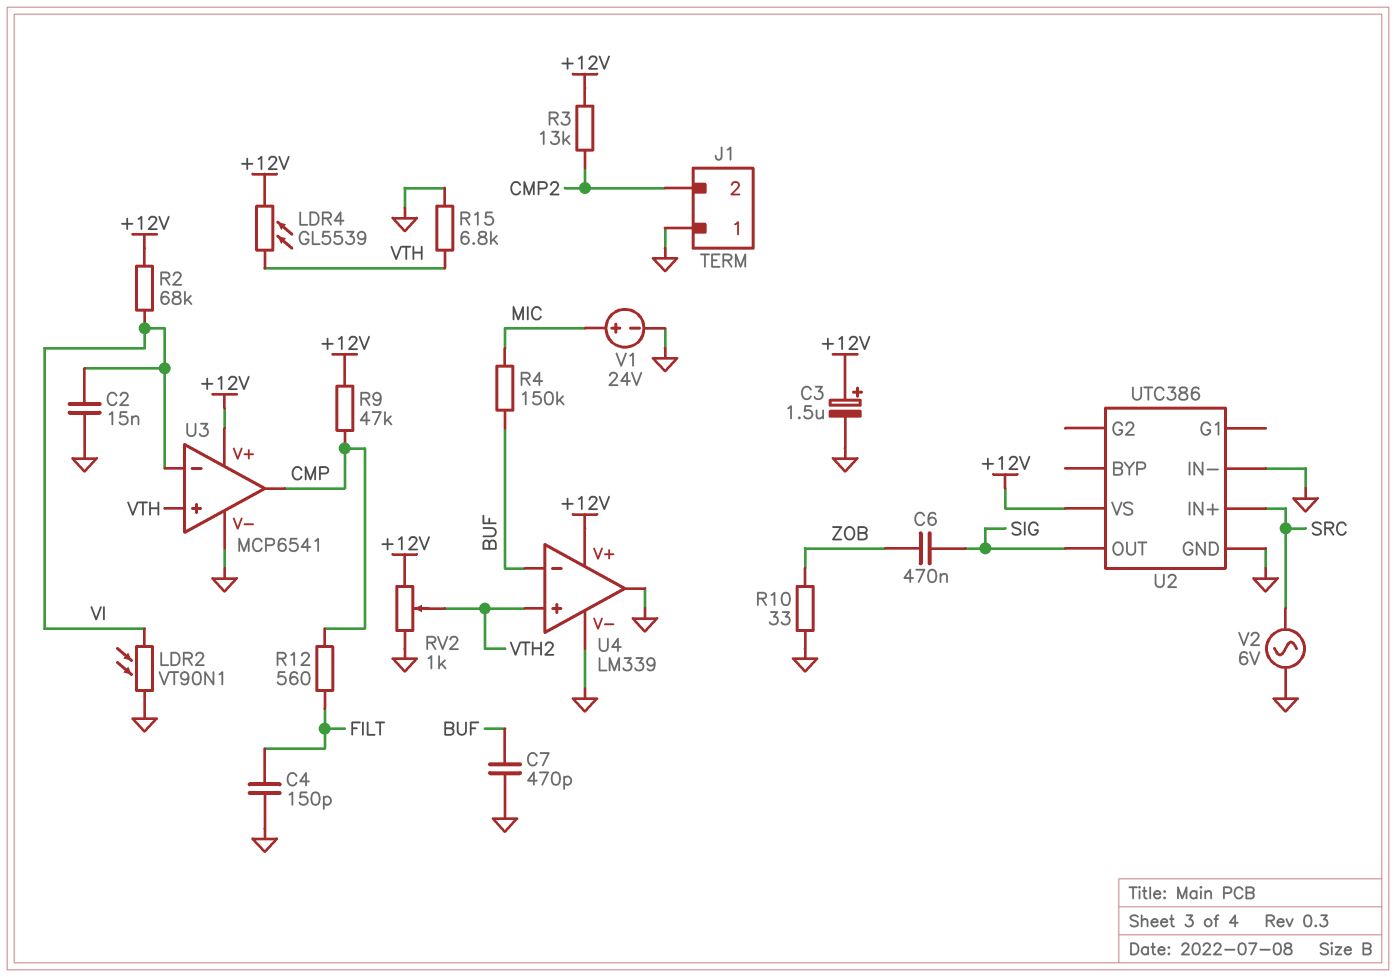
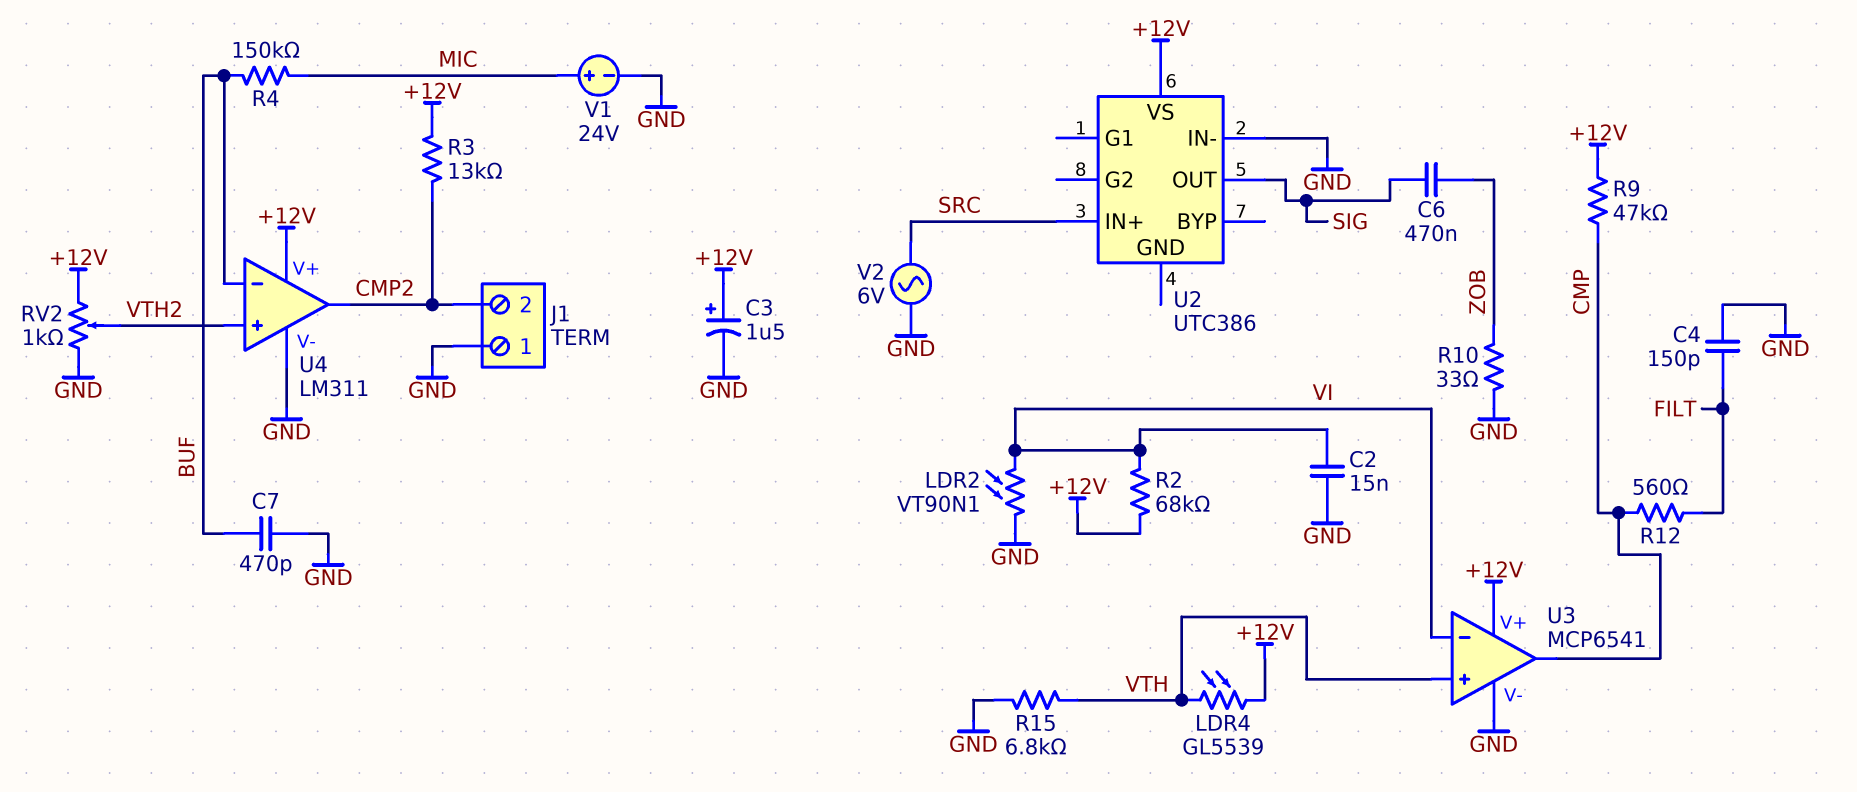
U2 pin GND: GND -> none
U4: LM339 -> LM311
U4 pin out: GND -> CMP2

